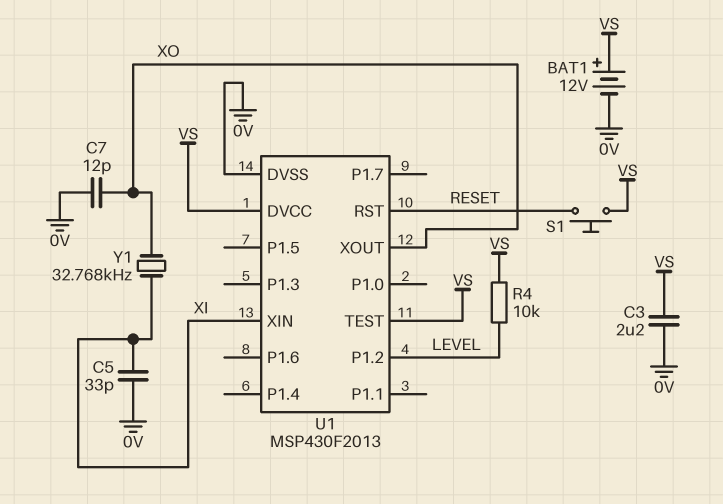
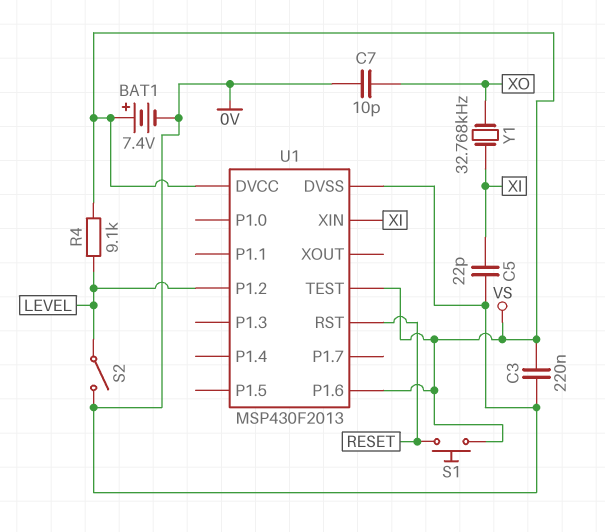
BAT1: 12V (plus VS, minus 0V) -> 7.4V (plus VS, minus 0V)
C3: 2.2uF (0V, VS) -> 220nF (0V, VS)
C5: 33pF (0V, XI) -> 22pF (0V, XI)
C7: 12pF (0V, XO) -> 10pF (0V, XO)
R4: 10k (LEVEL, VS) -> 9.1k (LEVEL, VS)
S2: none -> switch (0V, LEVEL)
U1 pin P1.6: none -> VS
U1 pin XOUT: XO -> none

